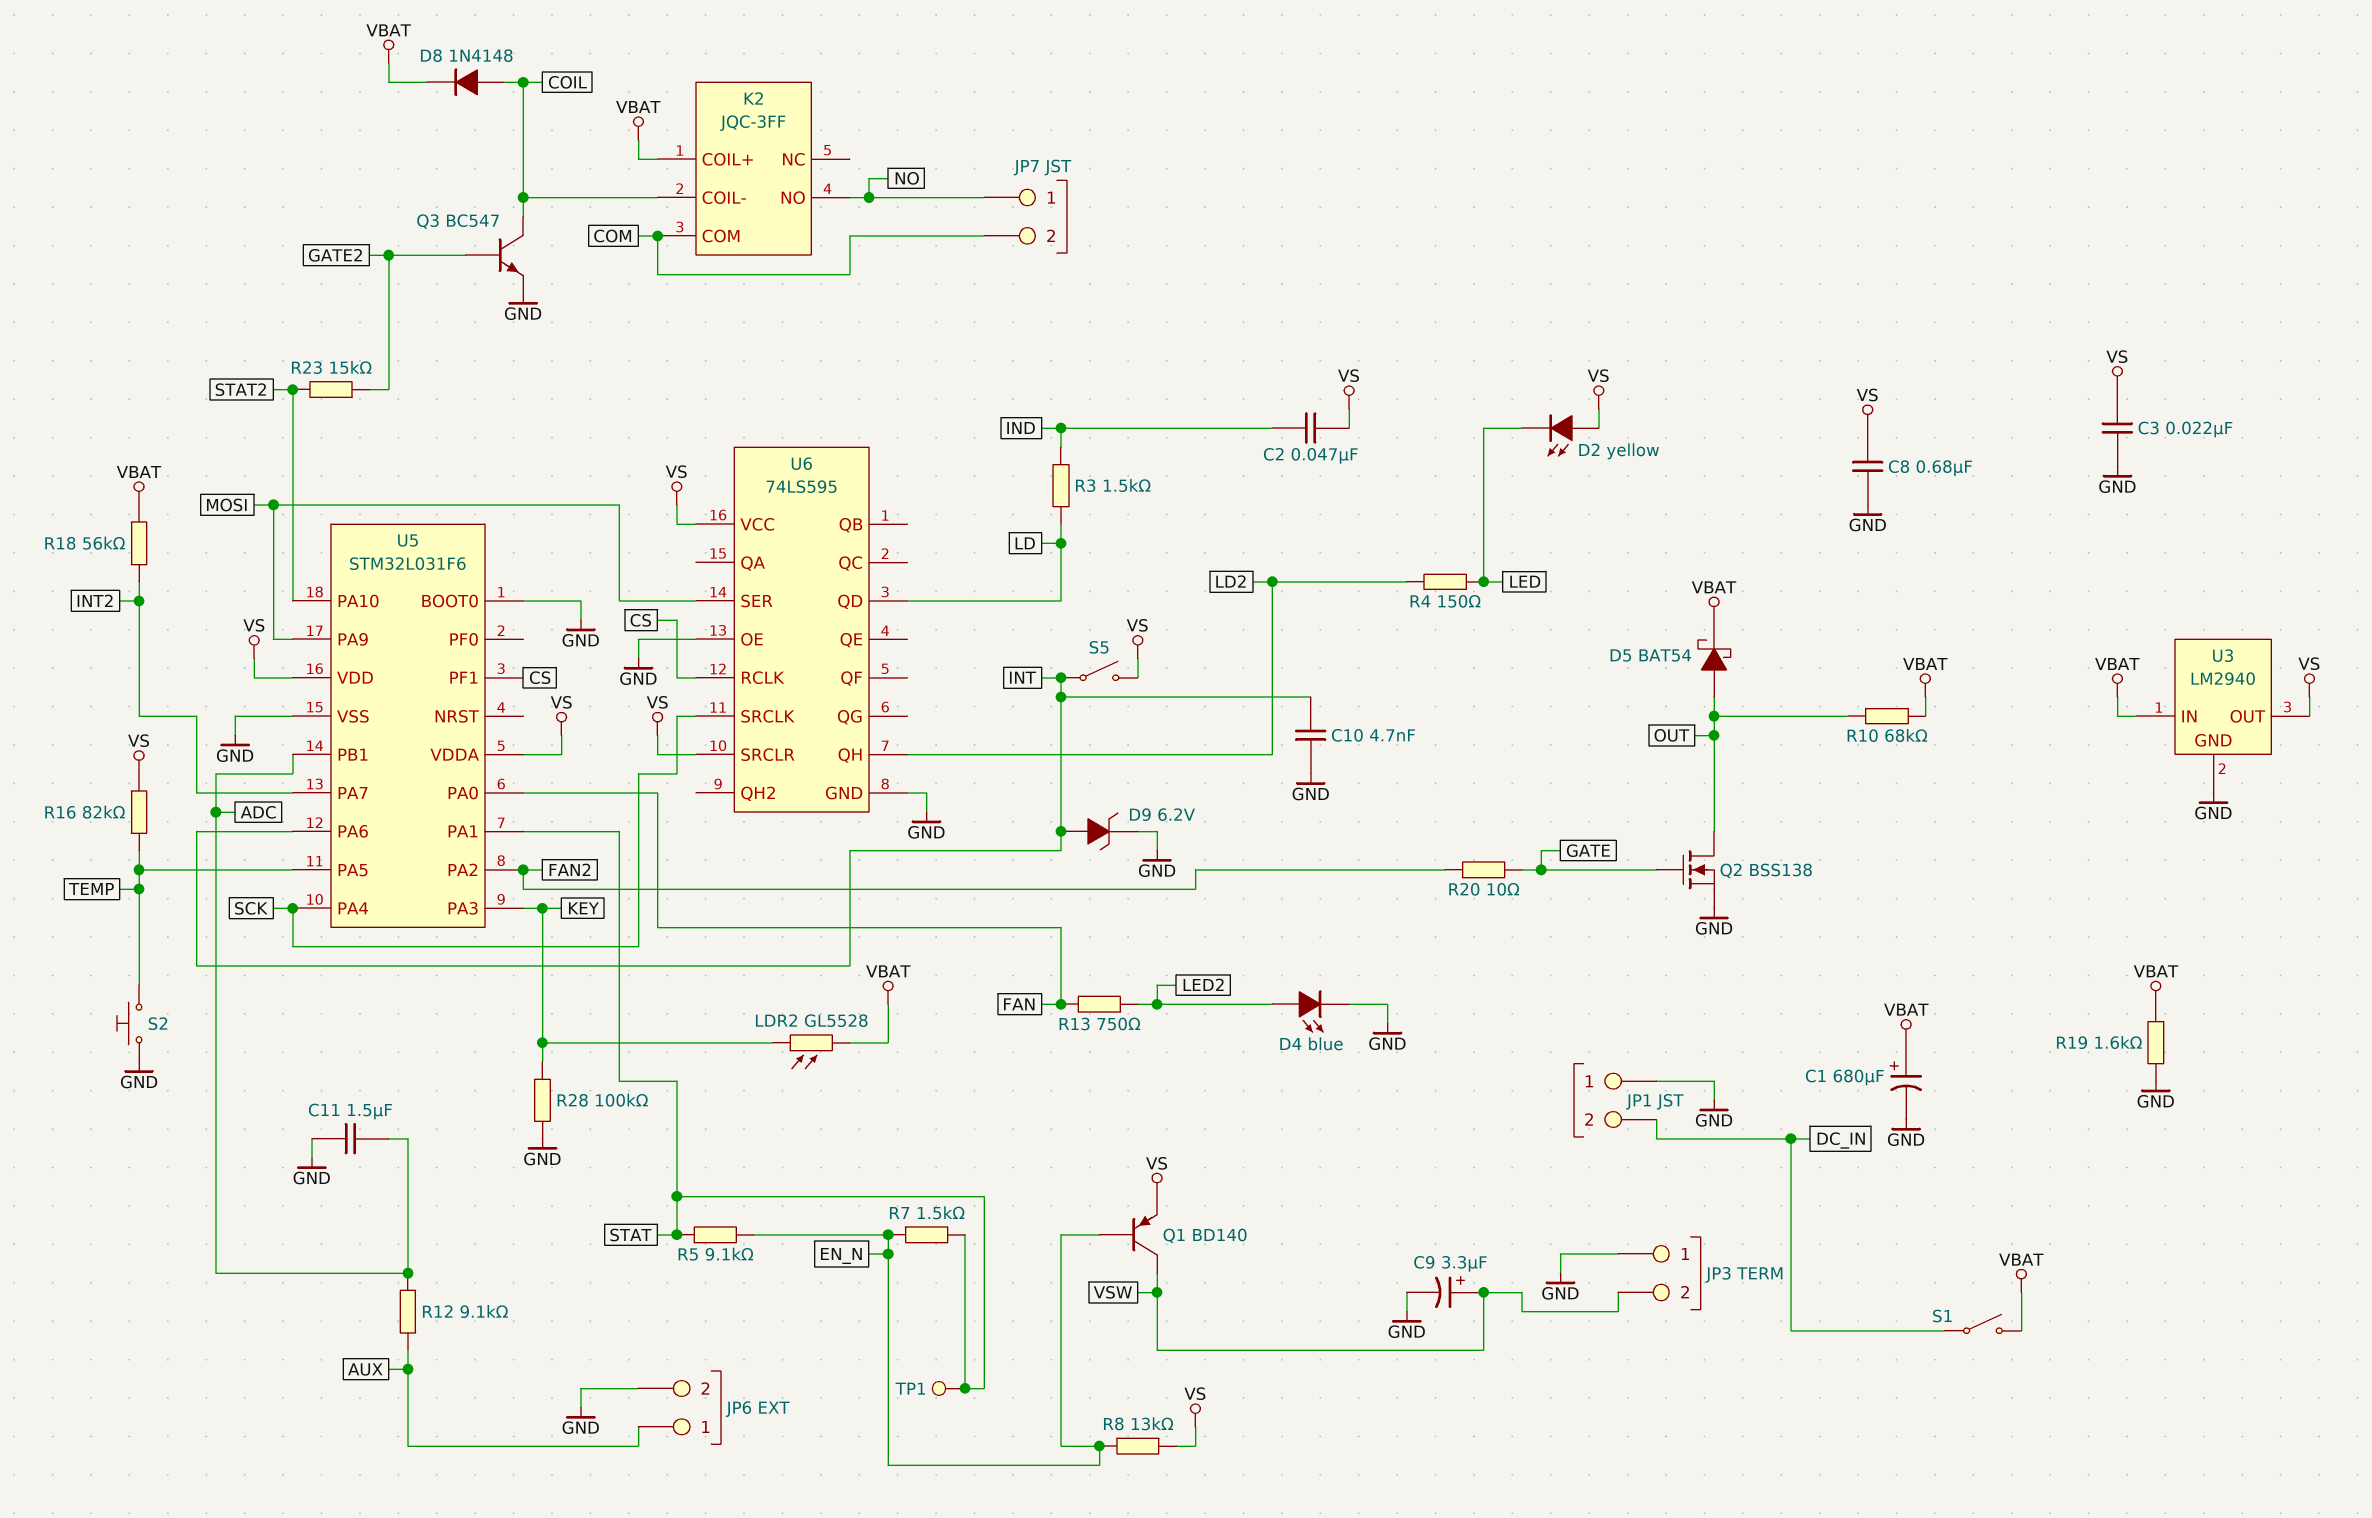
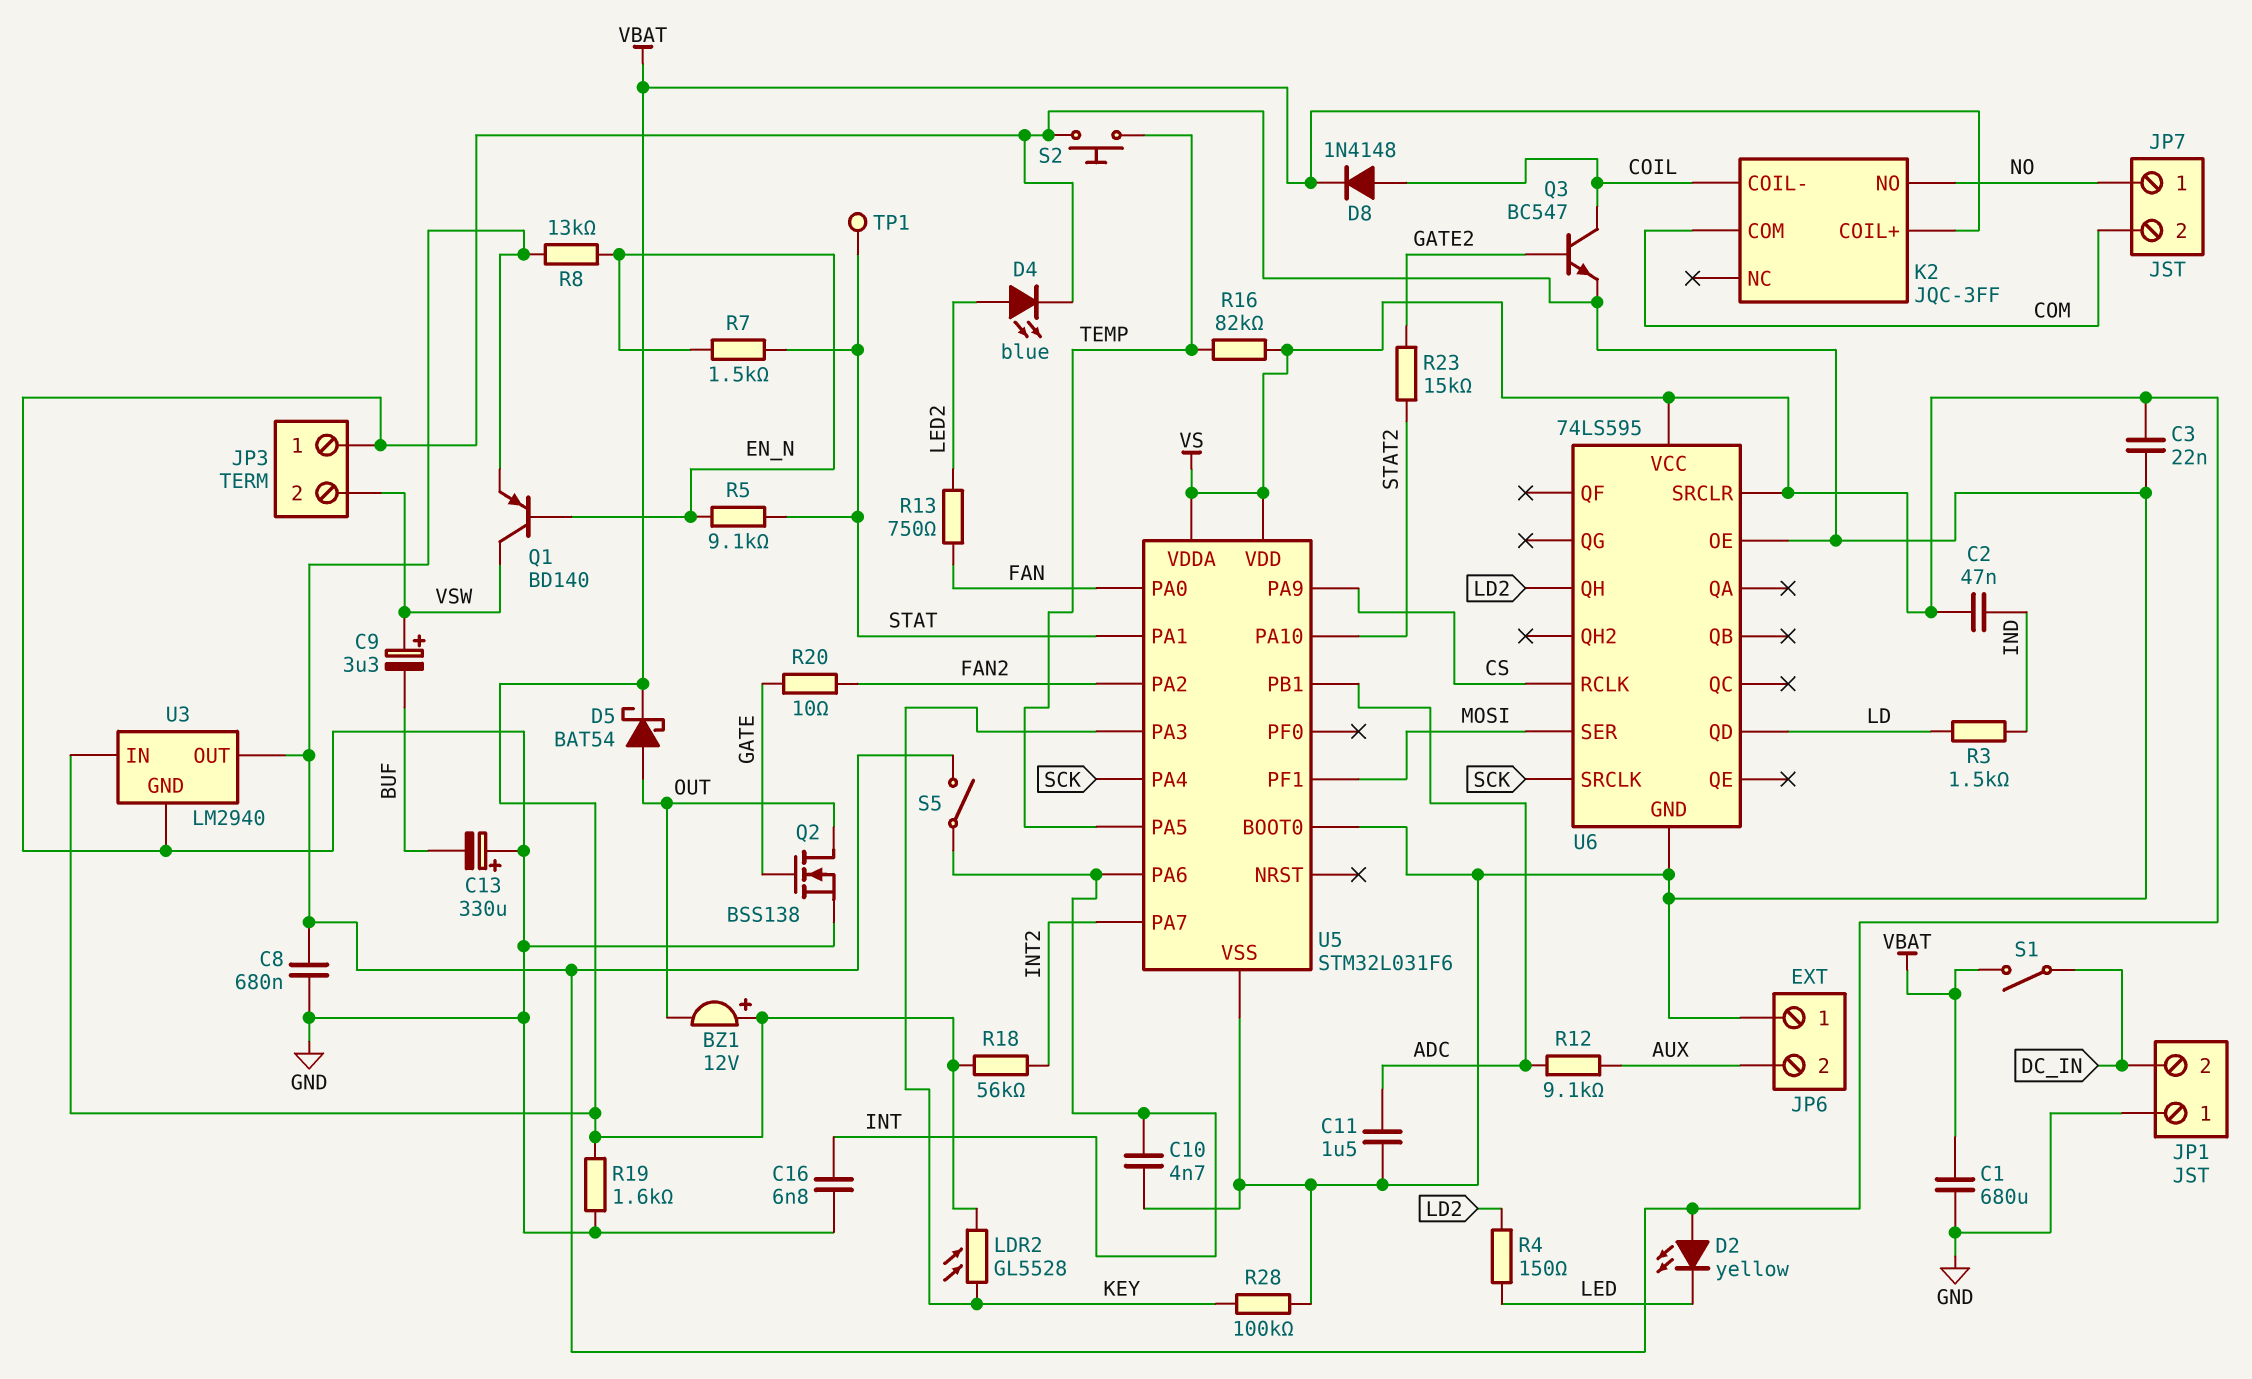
BZ1: none -> buzzer 12V (plus VBAT, minus OUT)
C1: 680uF (plus VBAT, minus GND) -> 680uF (GND, VBAT)
C9: 3.3uF (plus VSW, minus GND) -> 3.3uF (plus VSW, minus BUF)
C13: none -> 330uF (plus GND, minus BUF)
C16: none -> 6.8nF (GND, INT)
D9: zener 6.2V (A INT, K GND) -> none
JP6 pin 1: AUX -> GND
JP6 pin 2: GND -> AUX
R10: 68k (OUT, VBAT) -> none
U5 pin PA9: MOSI -> CS
U5 pin PF1: CS -> MOSI

